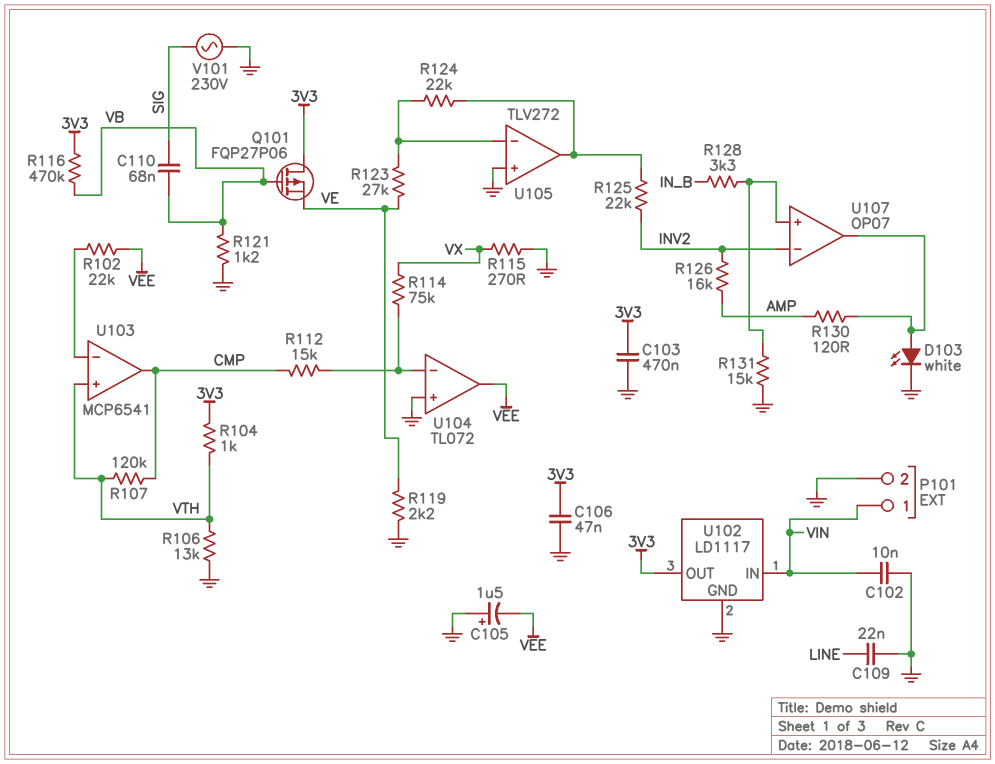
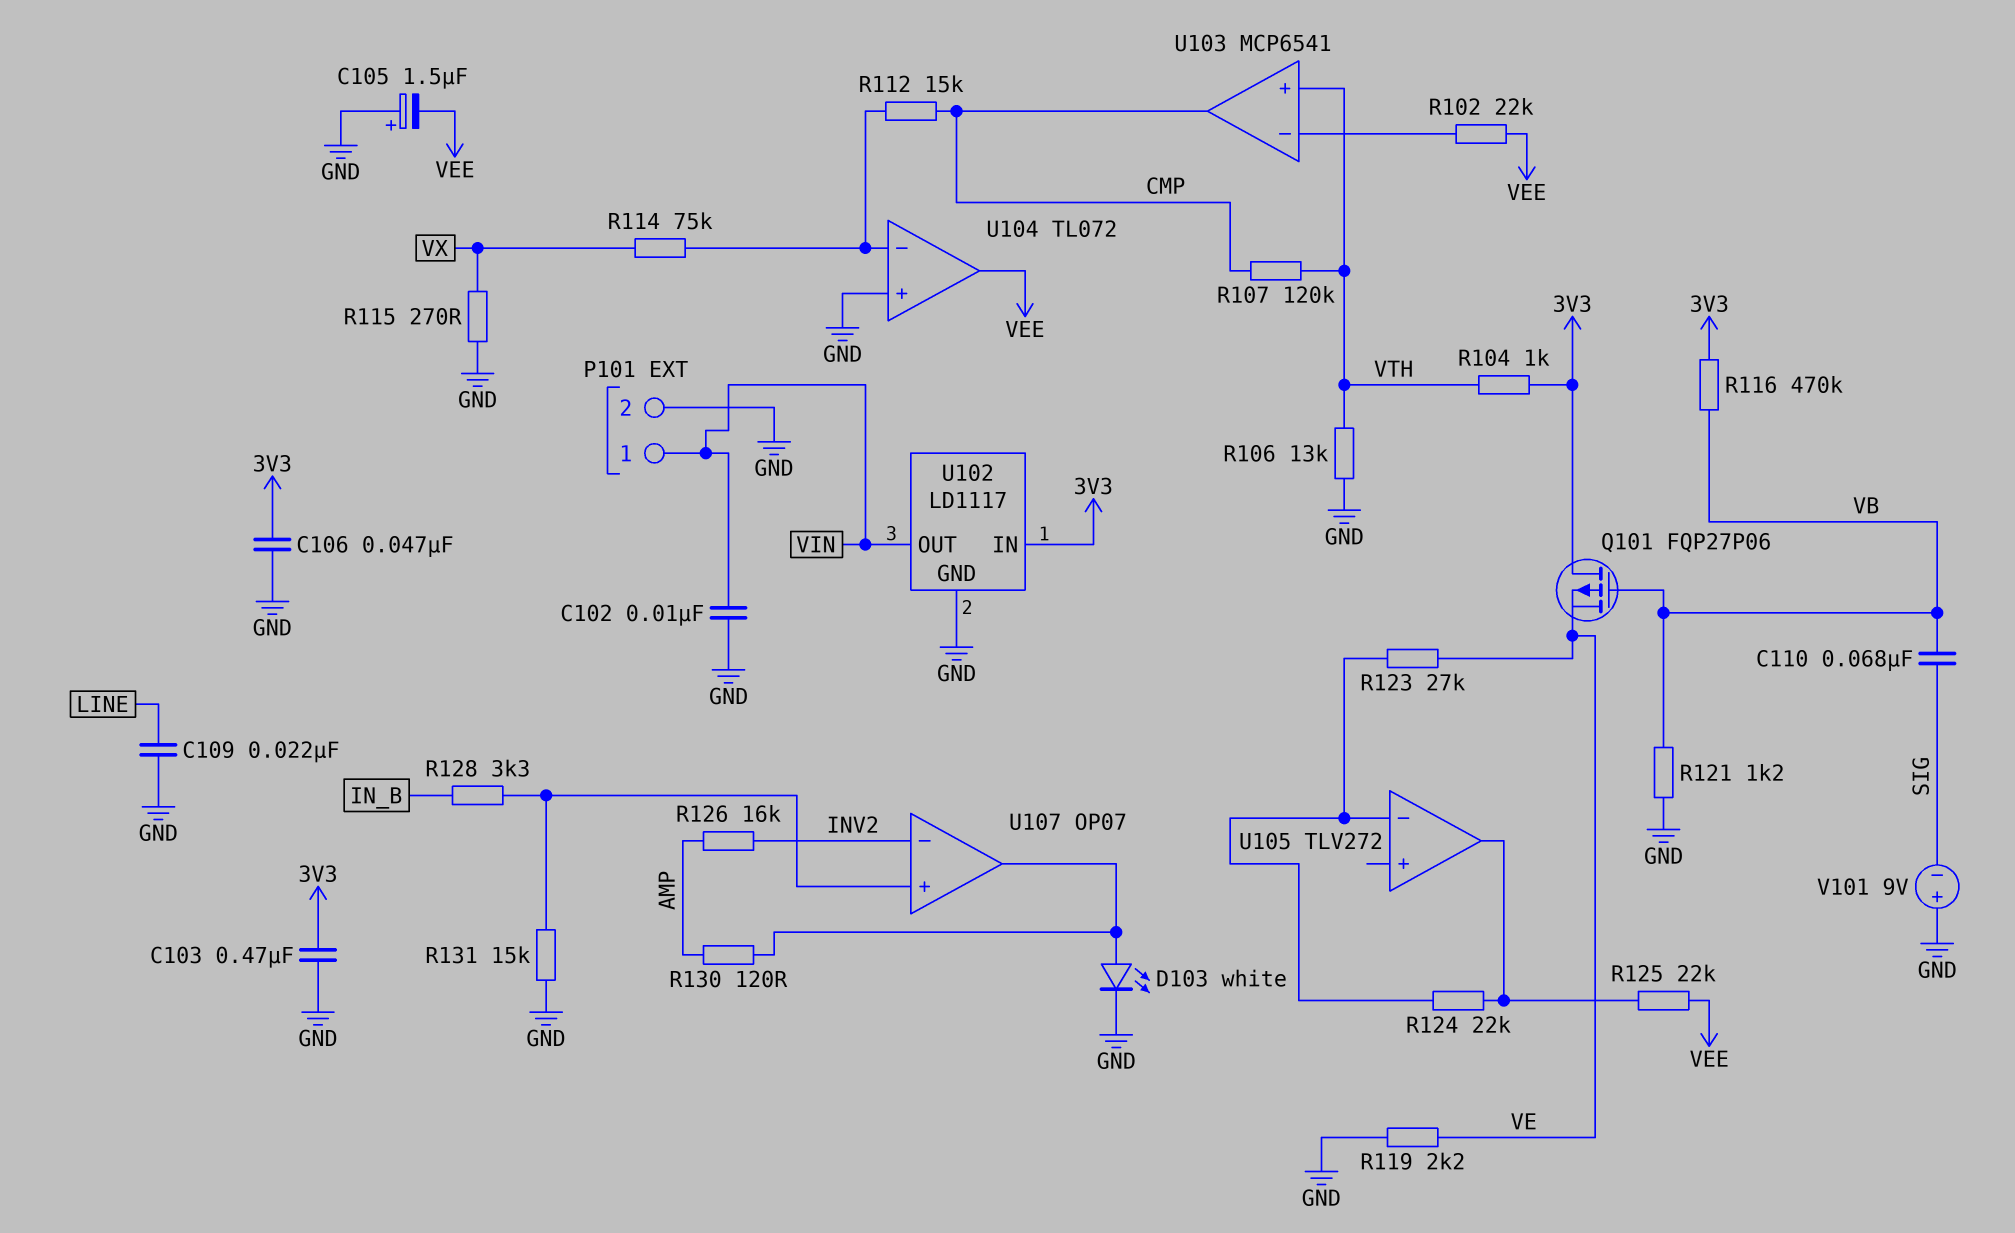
R125: 22k (INV2, U105/out) -> 22k (U105/out, VEE)
U102 pin IN: VIN -> 3V3
U102 pin OUT: 3V3 -> VIN
U105 pin in+: GND -> none
V101: AC 230V (GND, SIG) -> 9V (plus GND, minus SIG)

